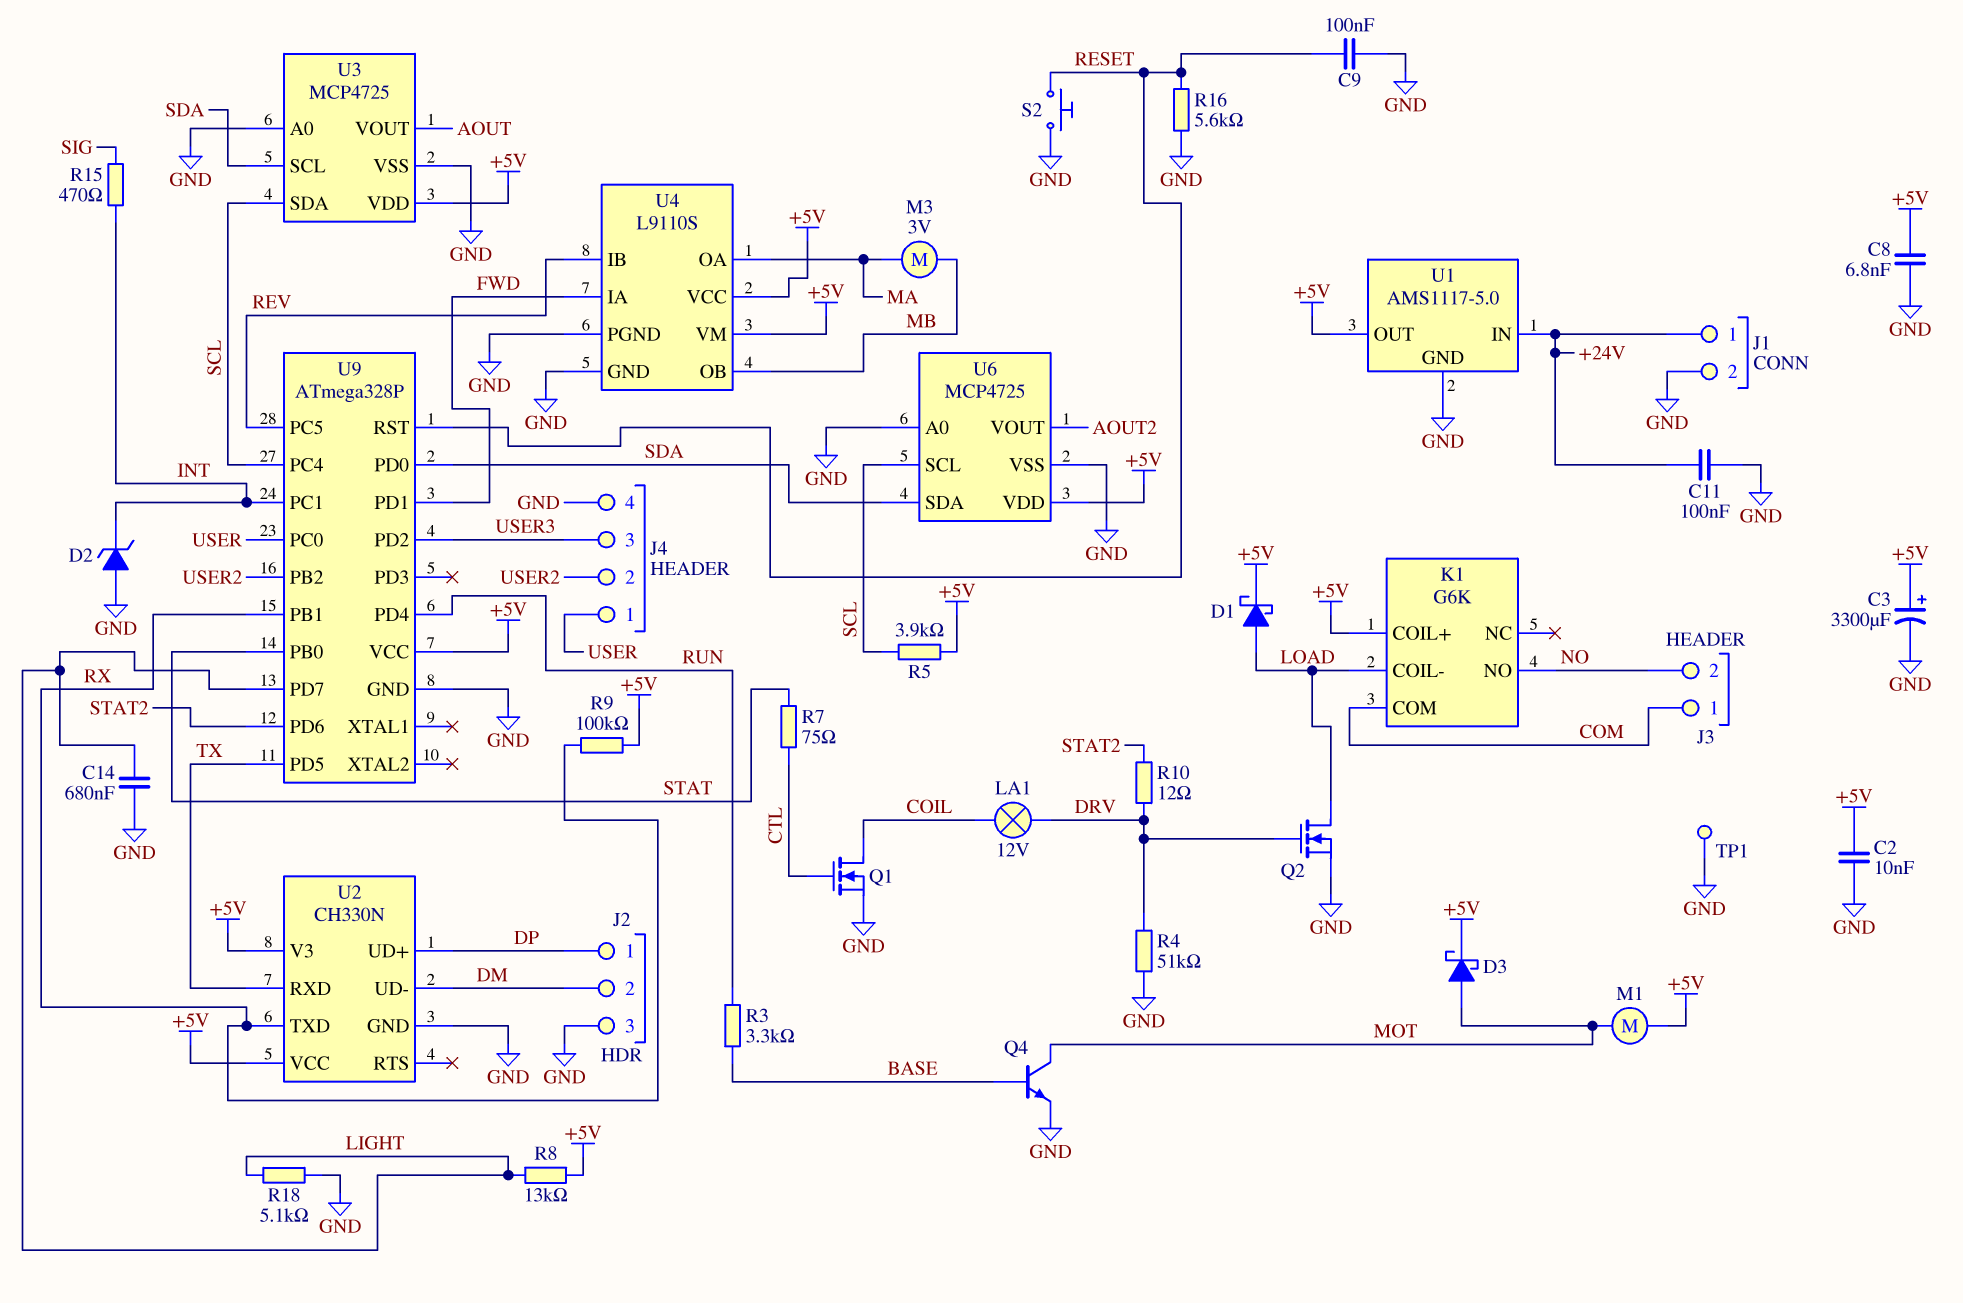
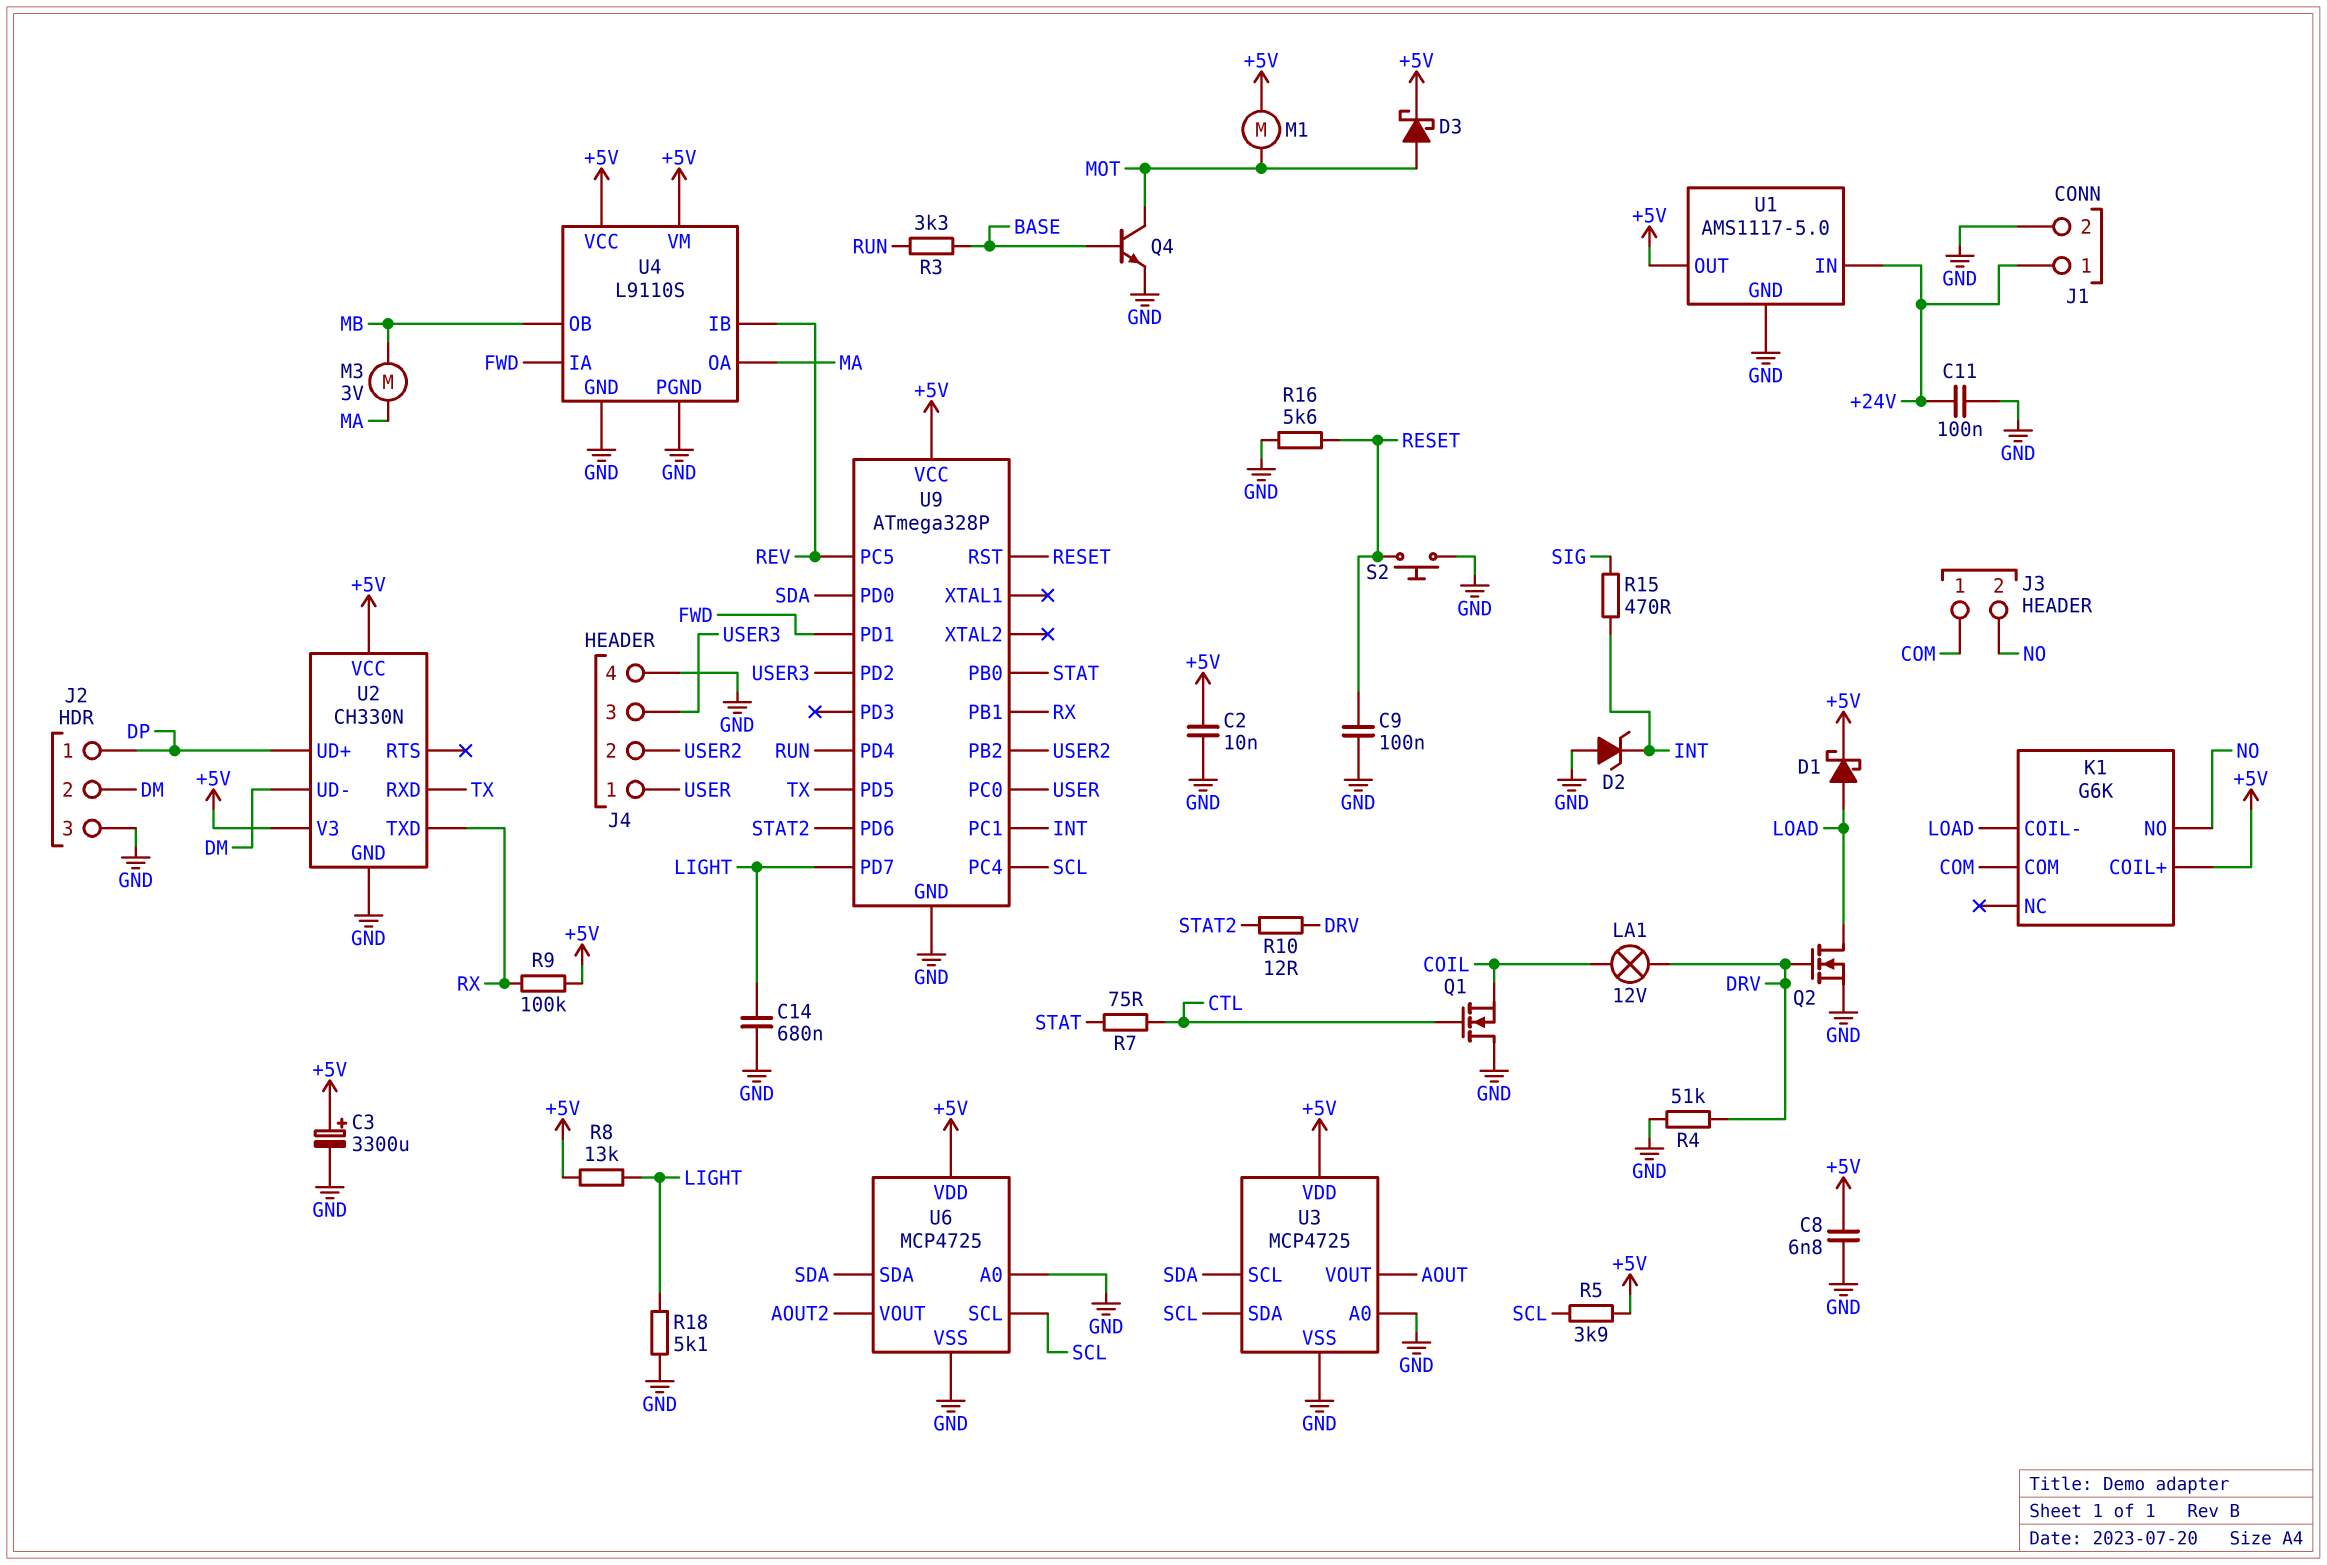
Q1: NMOS (G CTL, D COIL, S GND) -> NMOS (G CTL, D GND, S COIL)
TP1: test point (GND) -> none

